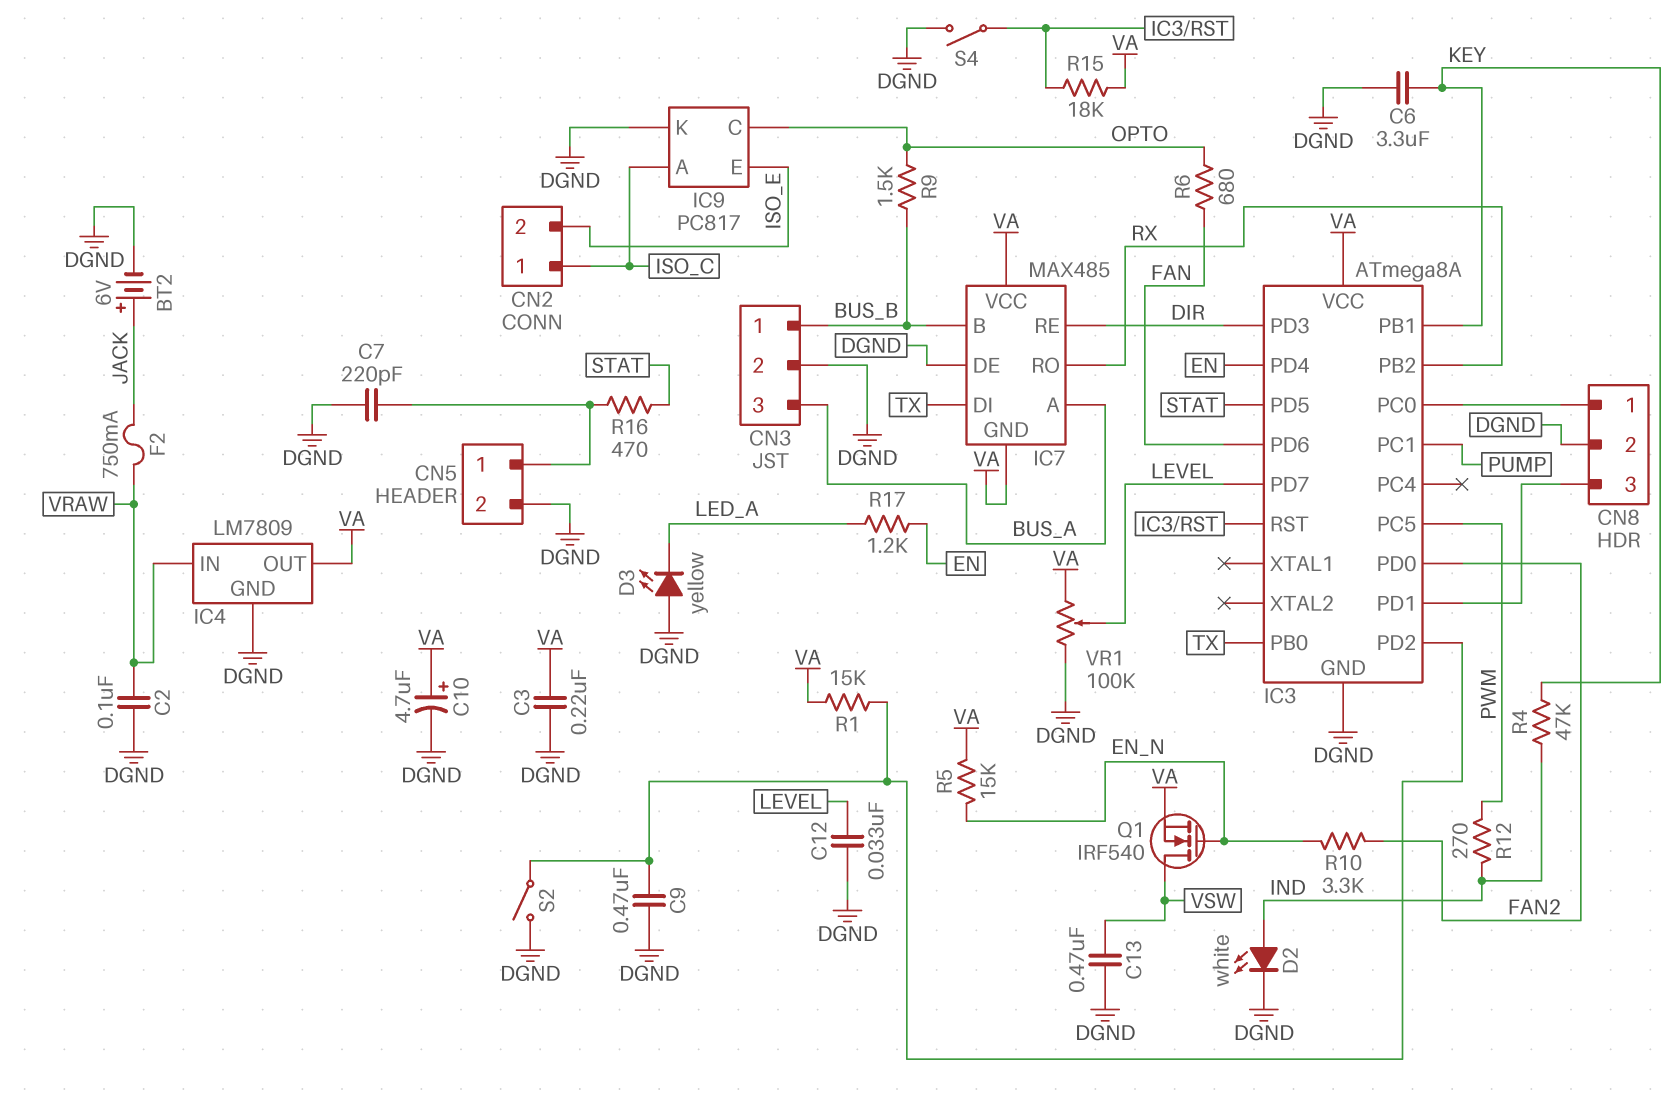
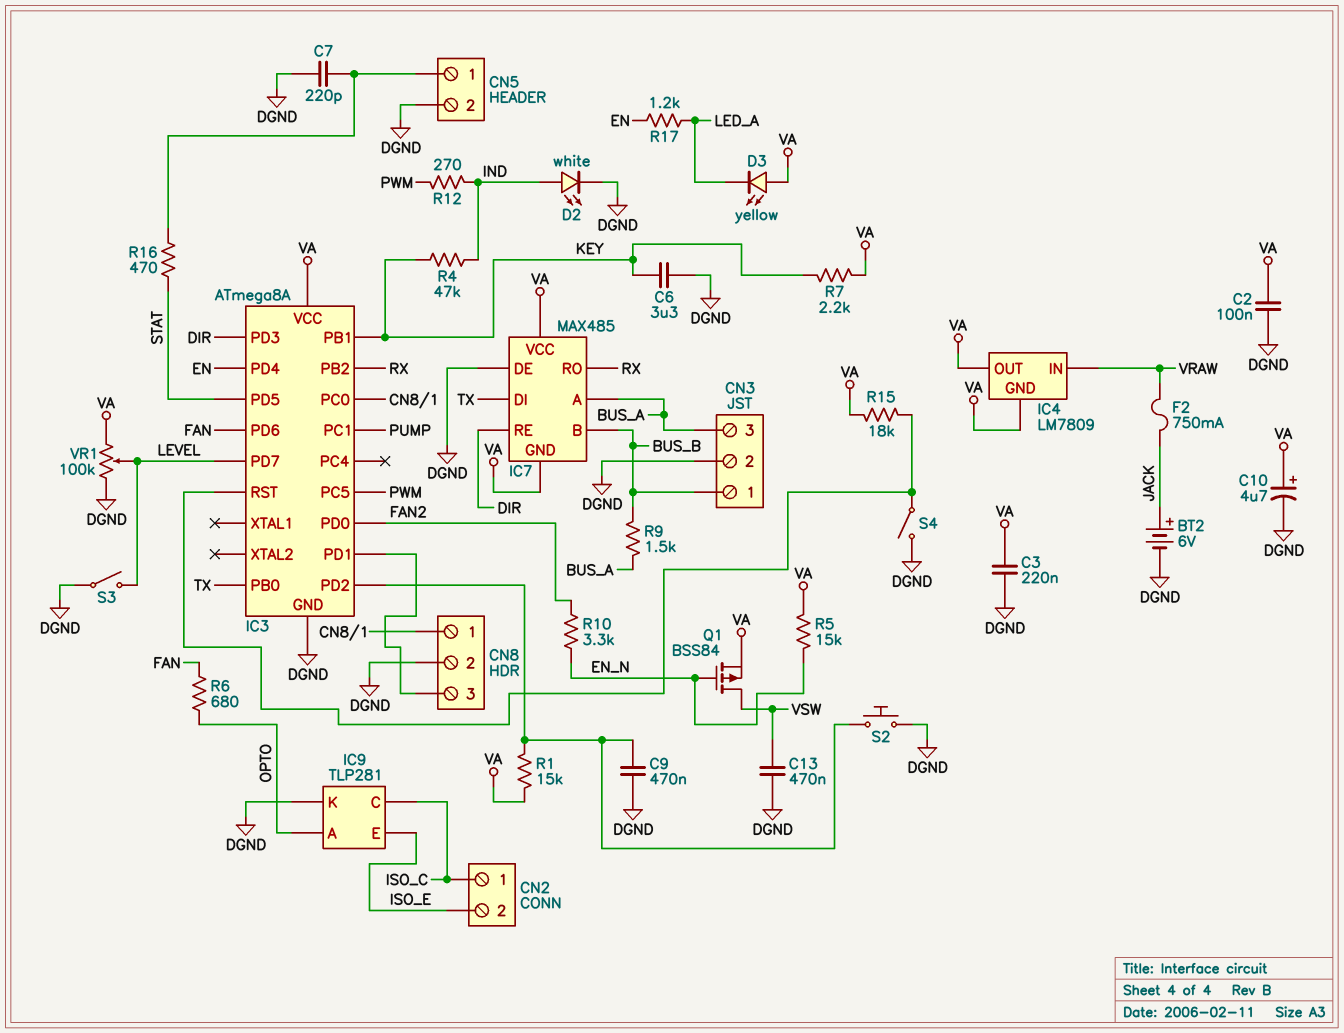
C2: 100nF (DGND, VRAW) -> 100nF (DGND, VA)
C12: 33nF (DGND, LEVEL) -> none
D3: LED yellow (A DGND, K LED_A) -> LED yellow (A VA, K LED_A)
IC4 pin GND: DGND -> VA
IC9: PC817 -> TLP281
IC9 pin A: ISO_C -> OPTO
IC9 pin C: OPTO -> ISO_C
Q1: NMOS IRF540 (G EN_N, D VSW, S VA) -> PMOS BSS84 (G EN_N, D VSW, S VA)
R7: none -> 2.2k (KEY, VA)
R9: 1.5k (BUS_B, OPTO) -> 1.5k (BUS_A, BUS_B)
S2: switch (DGND, IC3/PD2) -> button (DGND, IC3/PD2)
S3: none -> switch (DGND, LEVEL)

